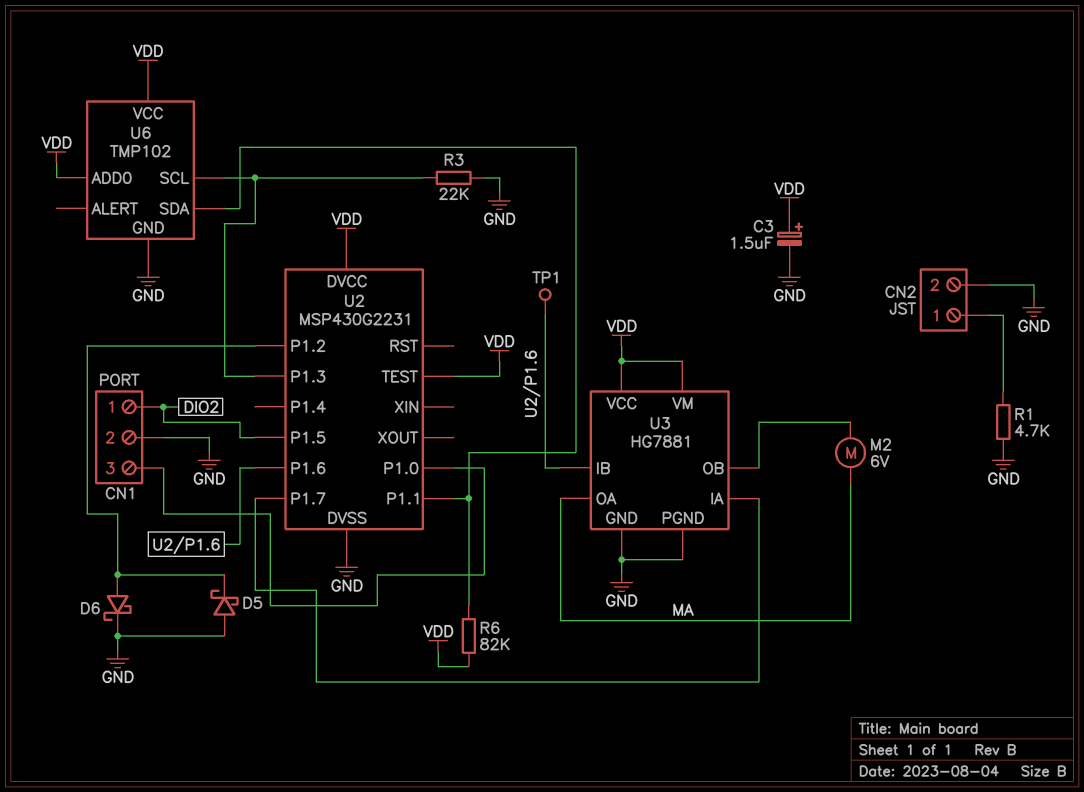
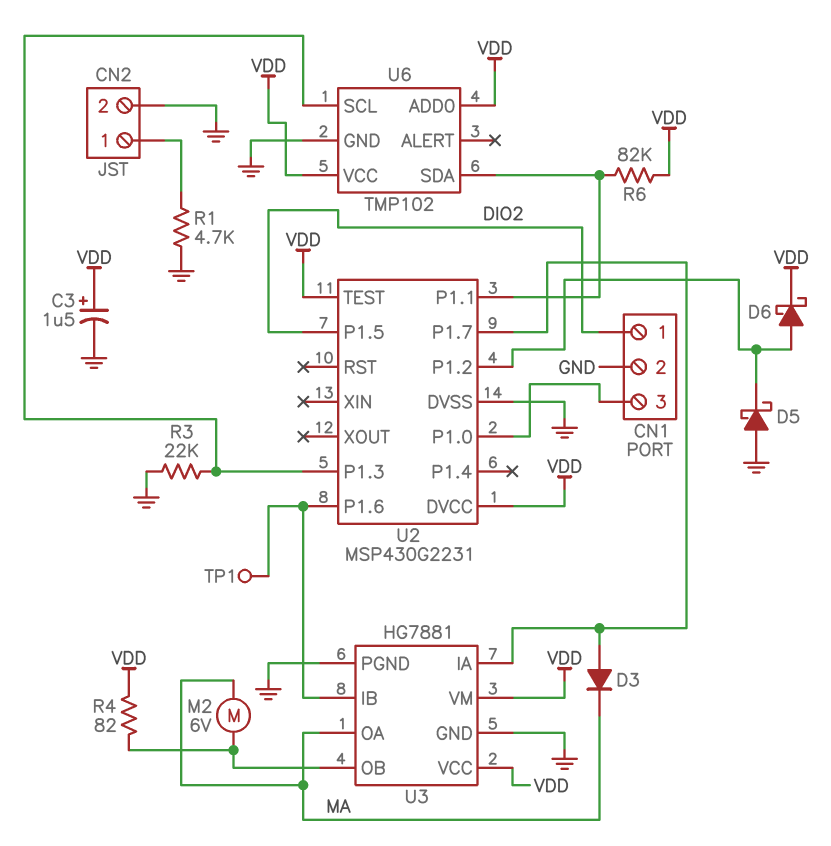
D3: none -> diode (A U2/P1.7, K MA)
D6: schottky (A U2/P1.2, K GND) -> schottky (A U2/P1.2, K VDD)
R4: none -> 82 (U3/OB, VDD)

